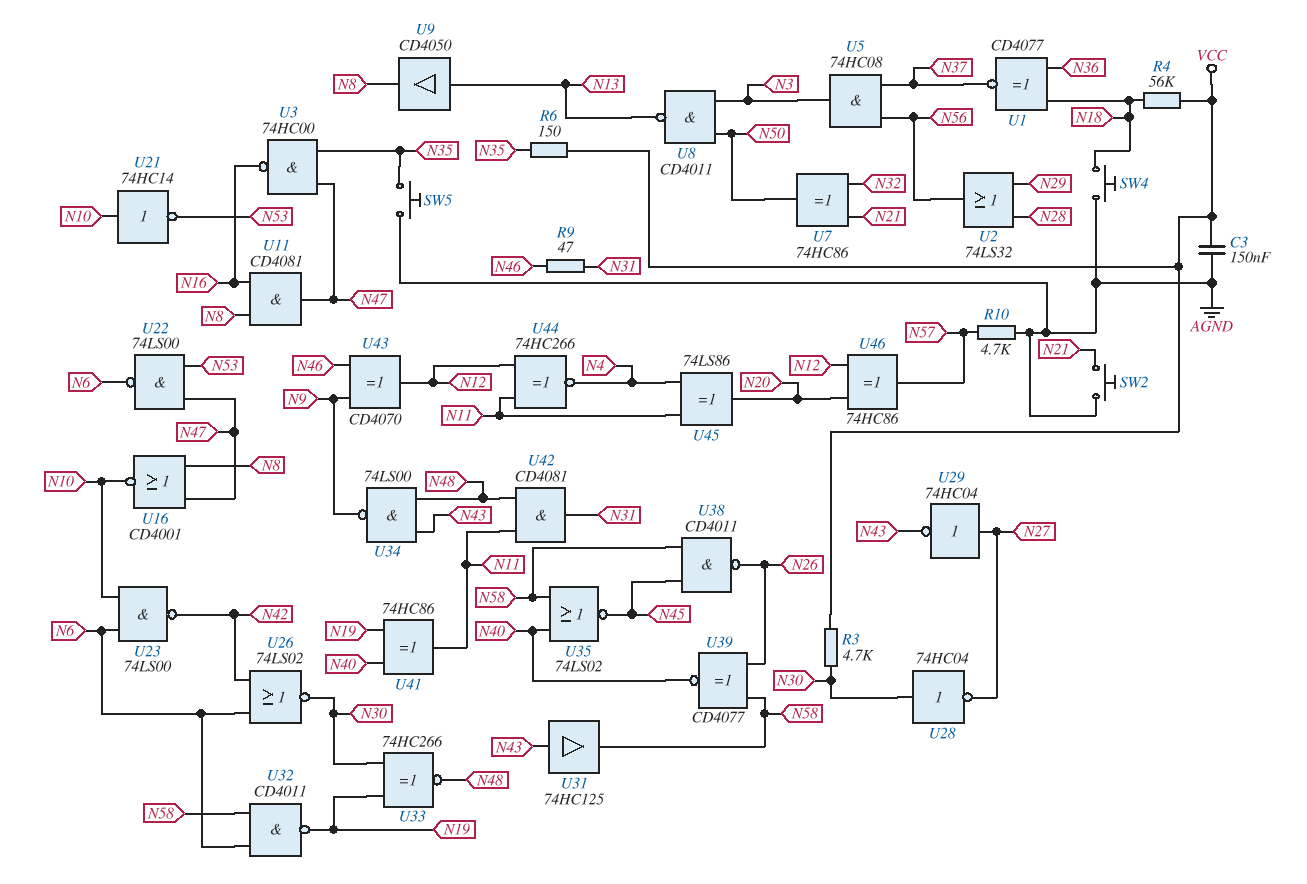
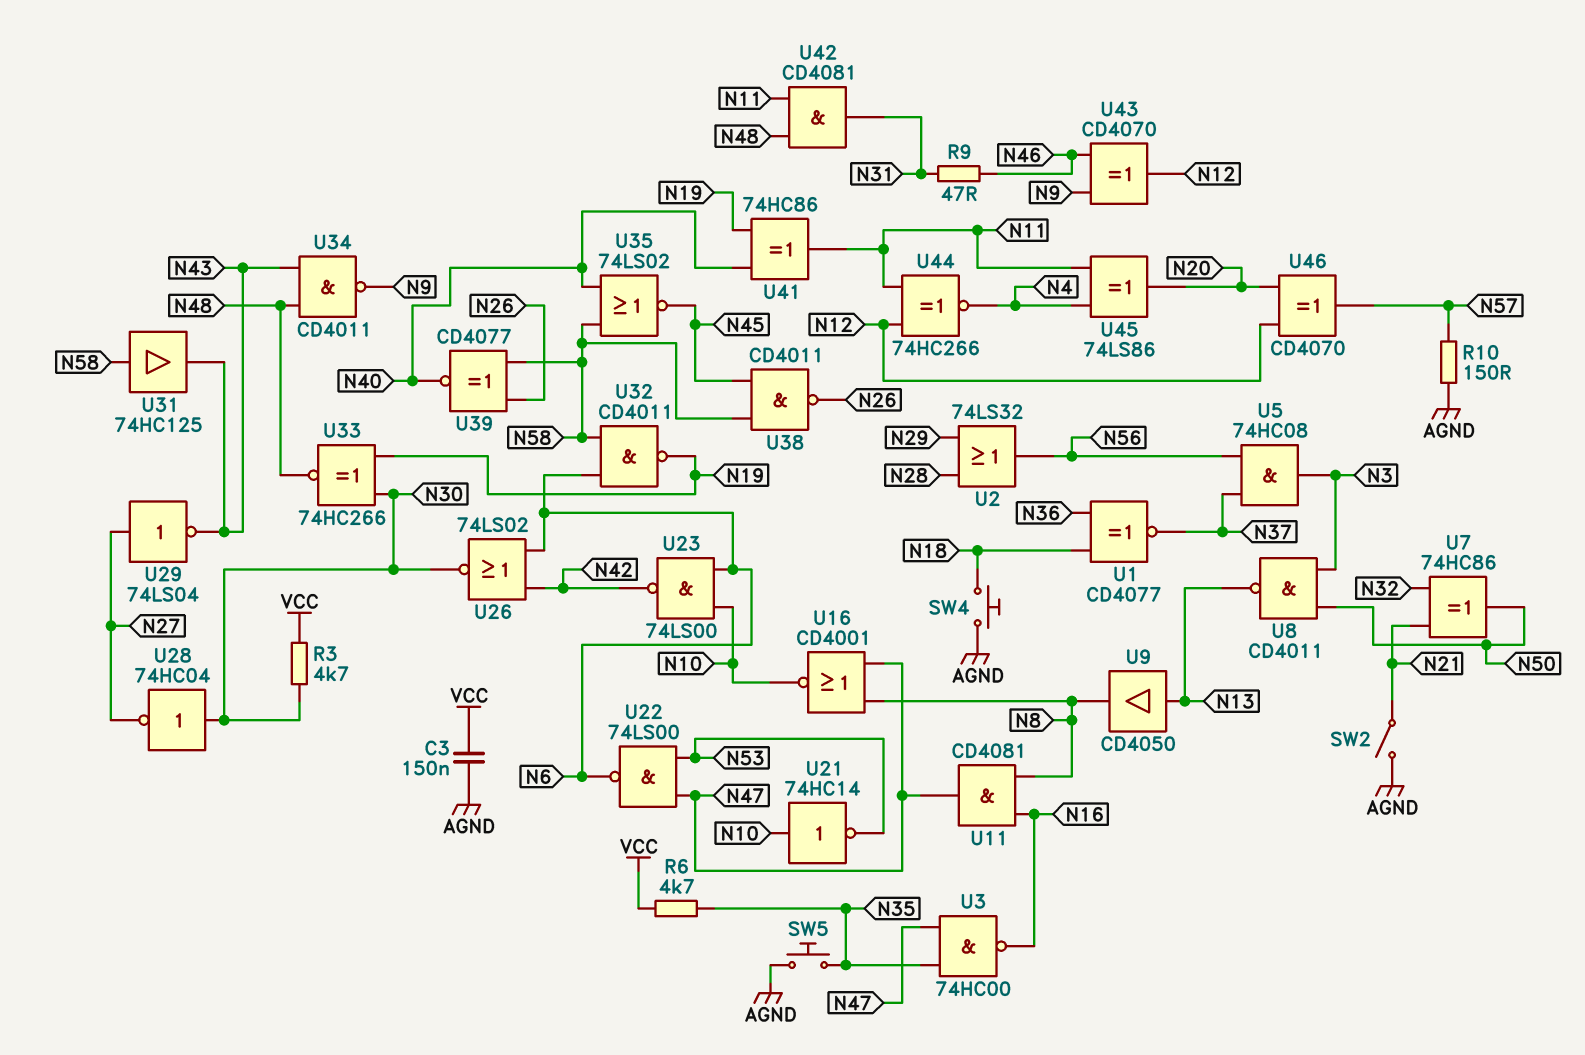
R4: 56k (N18, VCC) -> none
R6: 150 (N35, VCC) -> 4.7k (N35, VCC)
R10: 4.7k (AGND, N57) -> 150 (AGND, N57)
SW2: button (AGND, N21) -> switch (AGND, N21)
U29: NOT 74HC04 (in N27, out N43) -> NOT 74LS04 (in N27, out N43)
U31: buffer 74HC125 (in N43, out N58) -> buffer 74HC125 (in N58, out N43)
U34: NAND 74LS00 (in N43, in N48, out N9) -> NAND CD4011 (in N43, in N48, out N9)
U46: XOR 74HC86 (in N12, in N20, out N57) -> XOR CD4070 (in N12, in N20, out N57)

